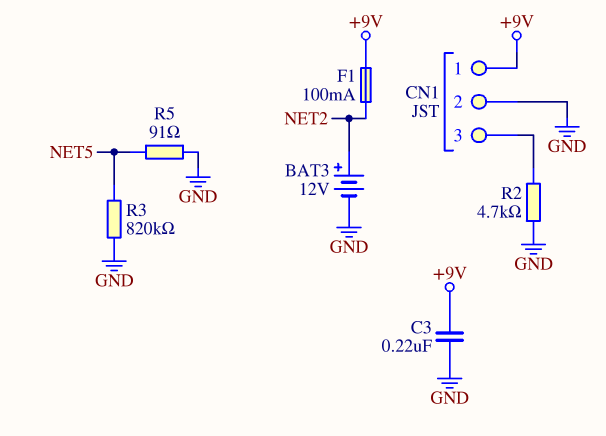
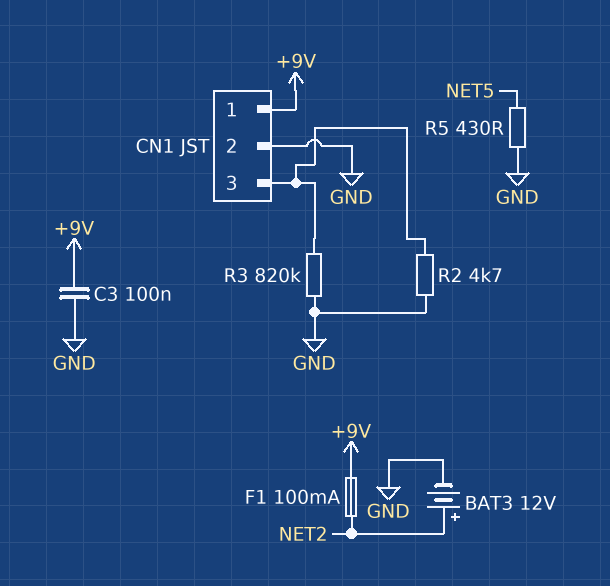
C3: 220nF (+9V, GND) -> 100nF (+9V, GND)
R3: 820k (GND, NET5) -> 820k (CN1/3, GND)
R5: 91 (GND, NET5) -> 430 (GND, NET5)

